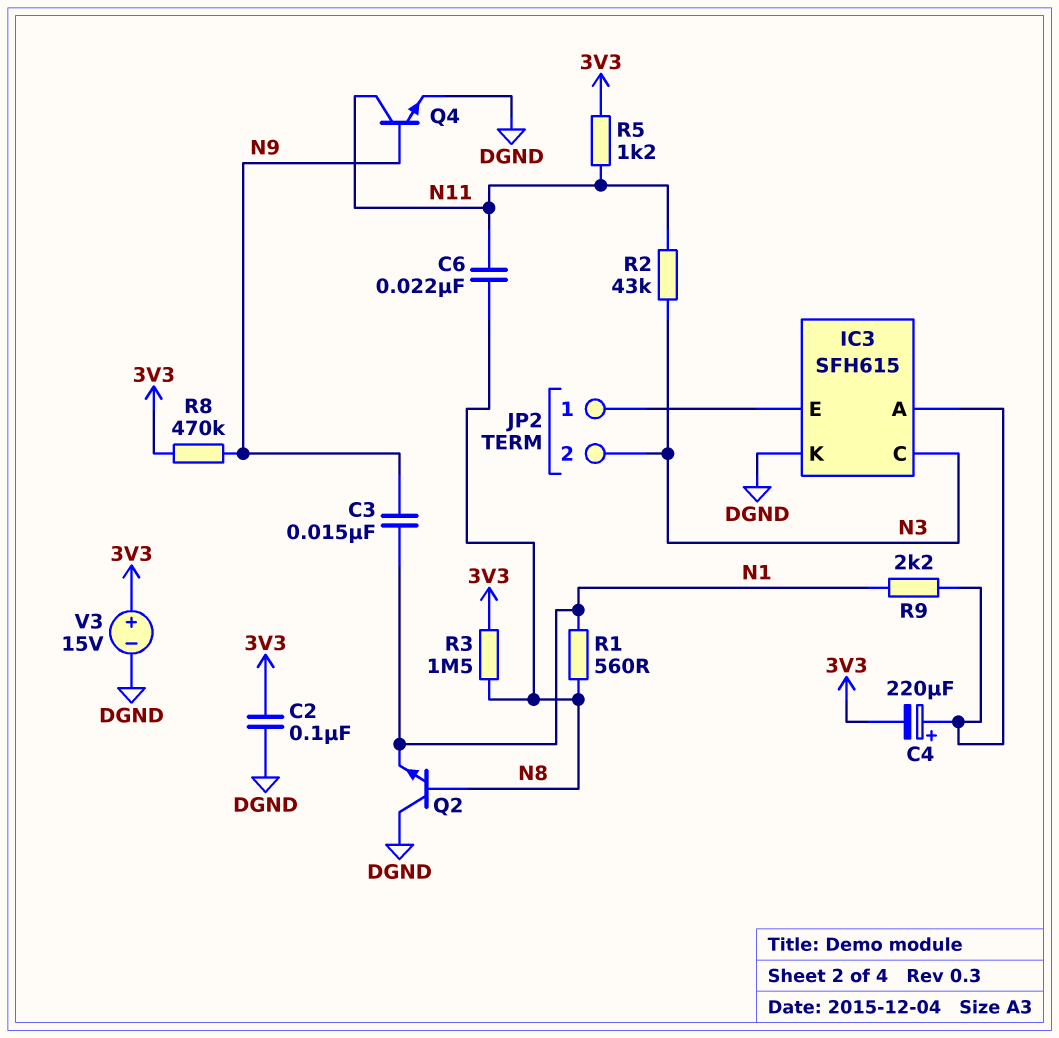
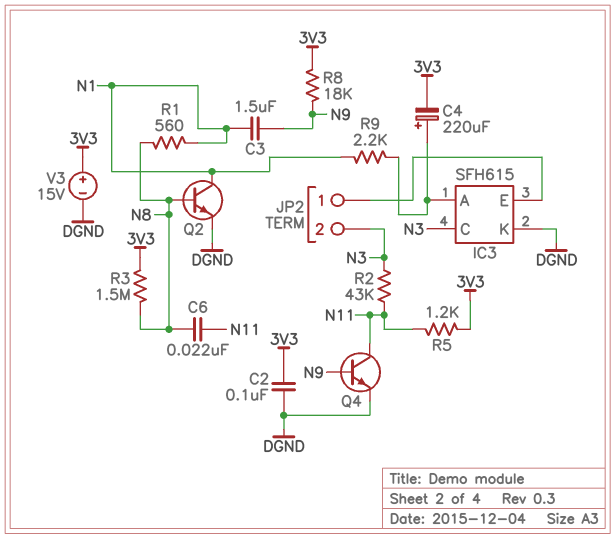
C3: 15nF (N1, N9) -> 1.5uF (N1, N9)
Q2: NPN (B N8, C DGND, E N1) -> NPN (B N8, C N1, E DGND)
R8: 470k (3V3, N9) -> 18k (3V3, N9)

